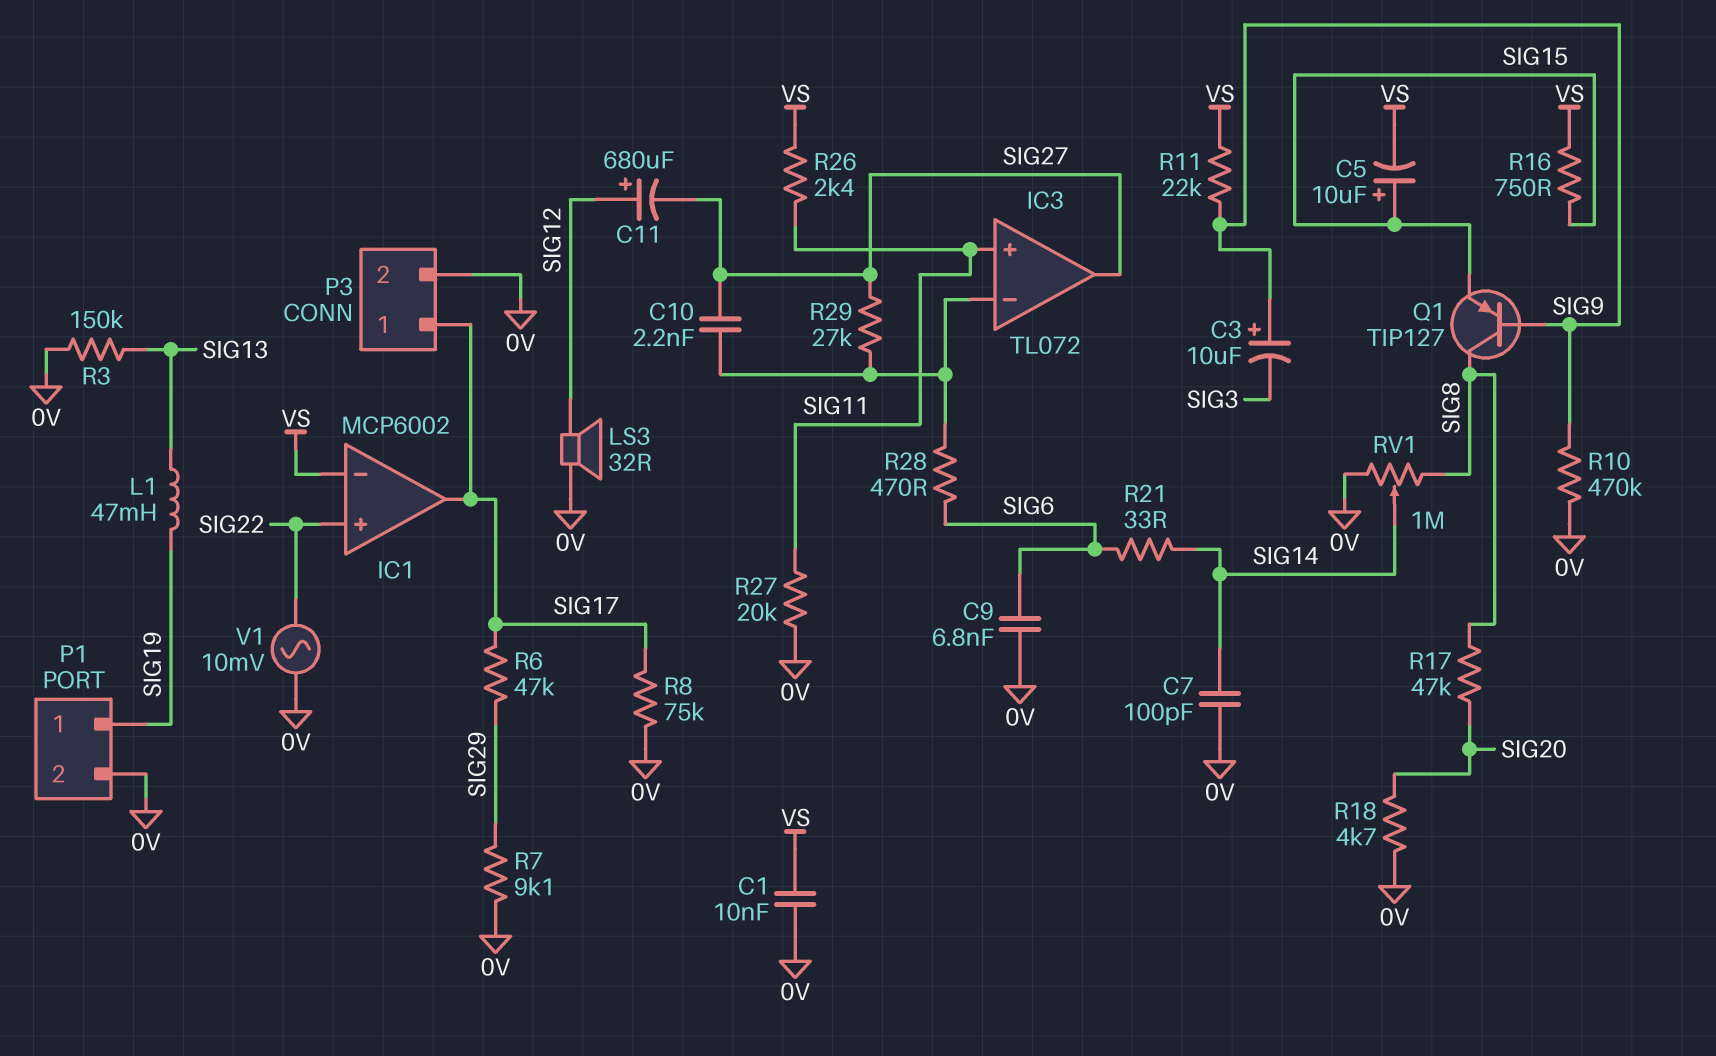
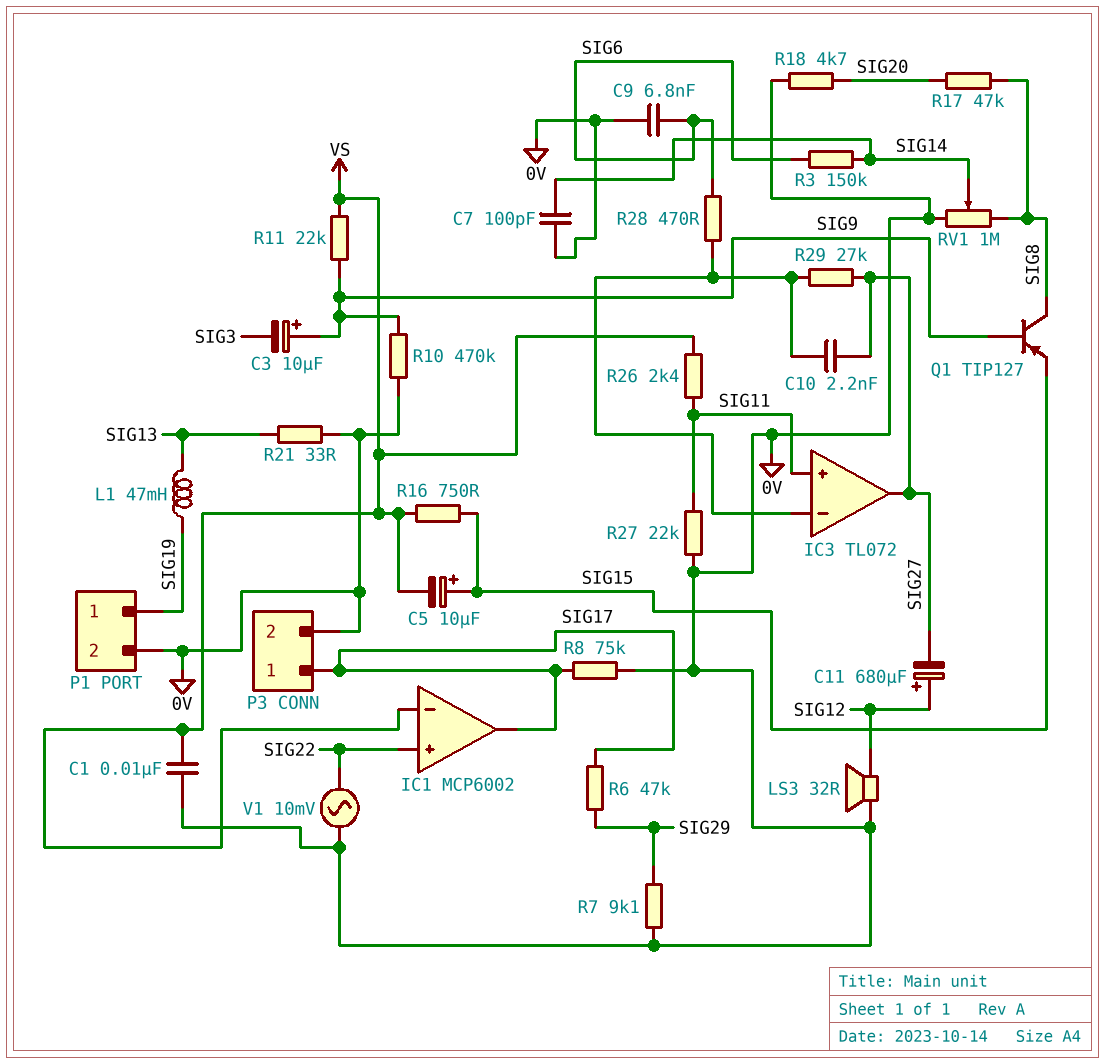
R3: 150k (0V, SIG13) -> 150k (SIG6, SIG14)
R21: 33 (SIG6, SIG14) -> 33 (0V, SIG13)
R27: 20k (0V, SIG11) -> 22k (0V, SIG11)

